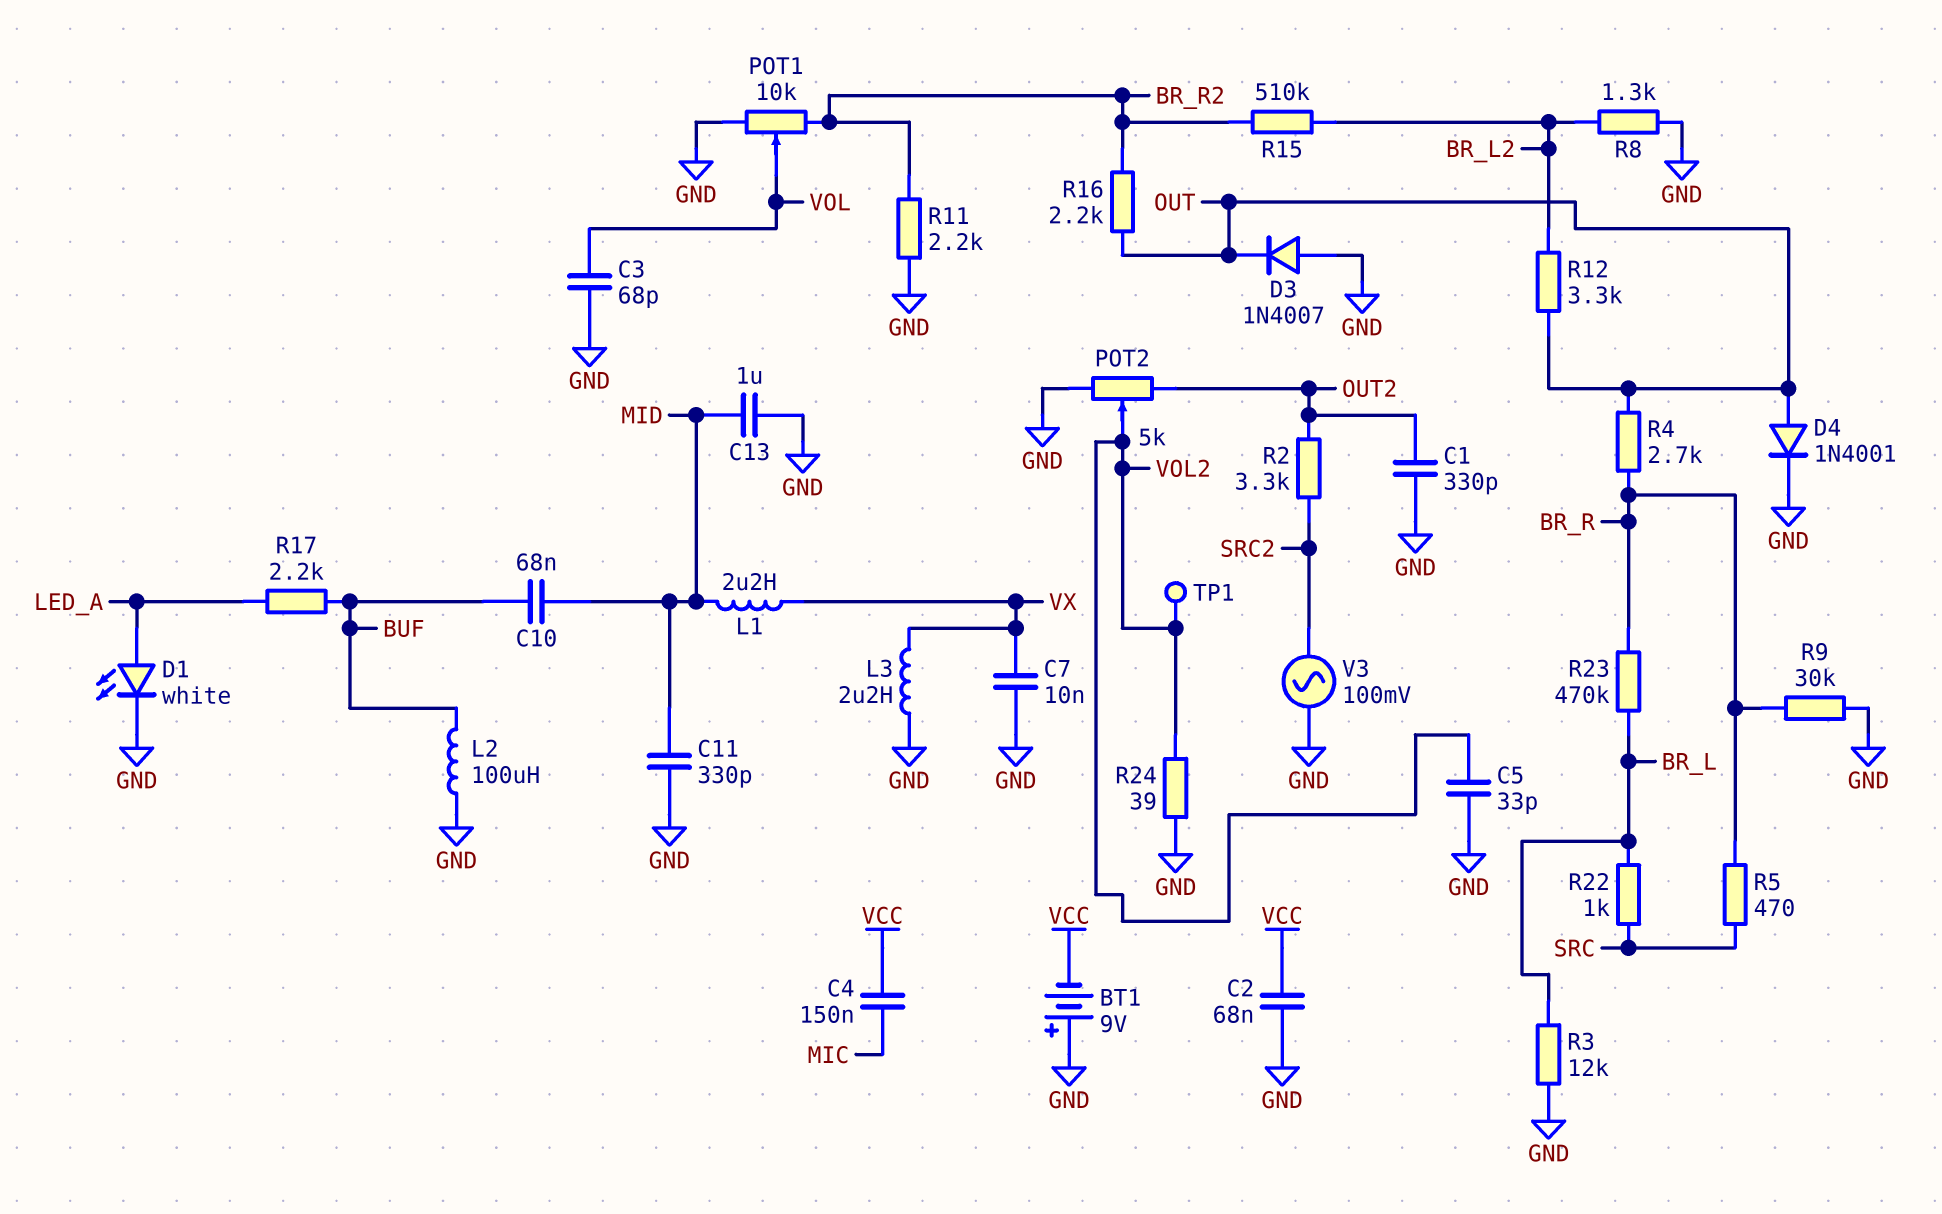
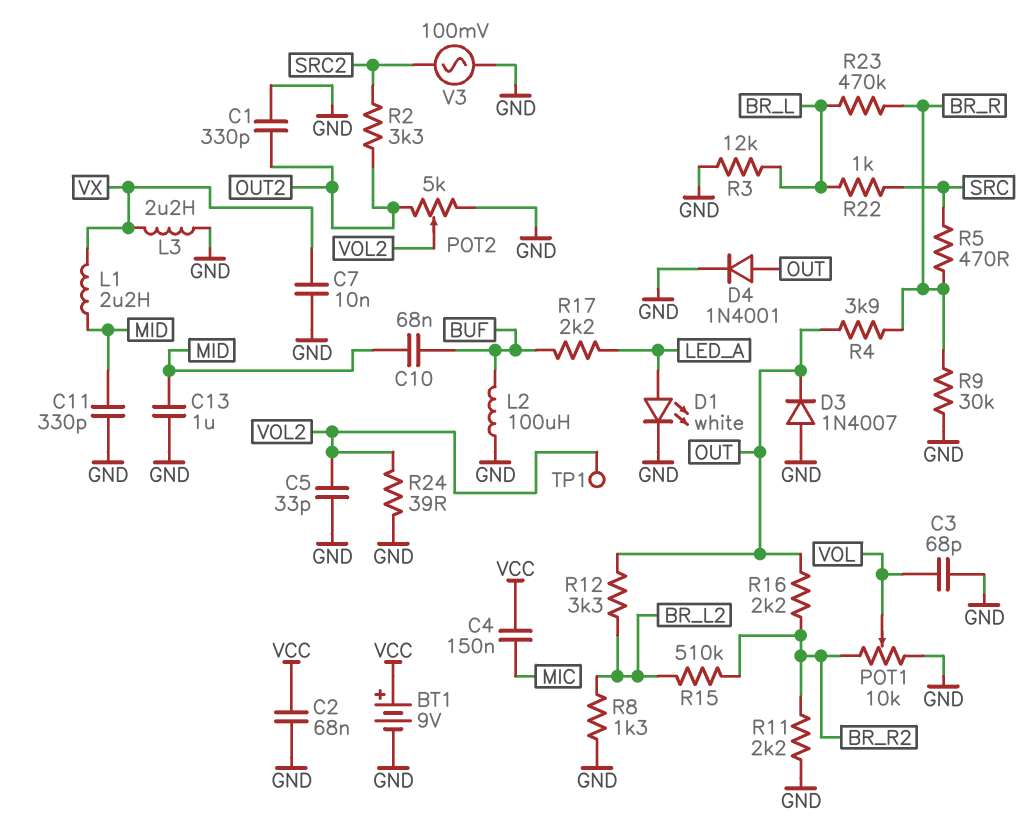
BT1: 9V (plus GND, minus VCC) -> 9V (plus VCC, minus GND)
R4: 2.7k (BR_R, OUT) -> 3.9k (BR_R, OUT)

